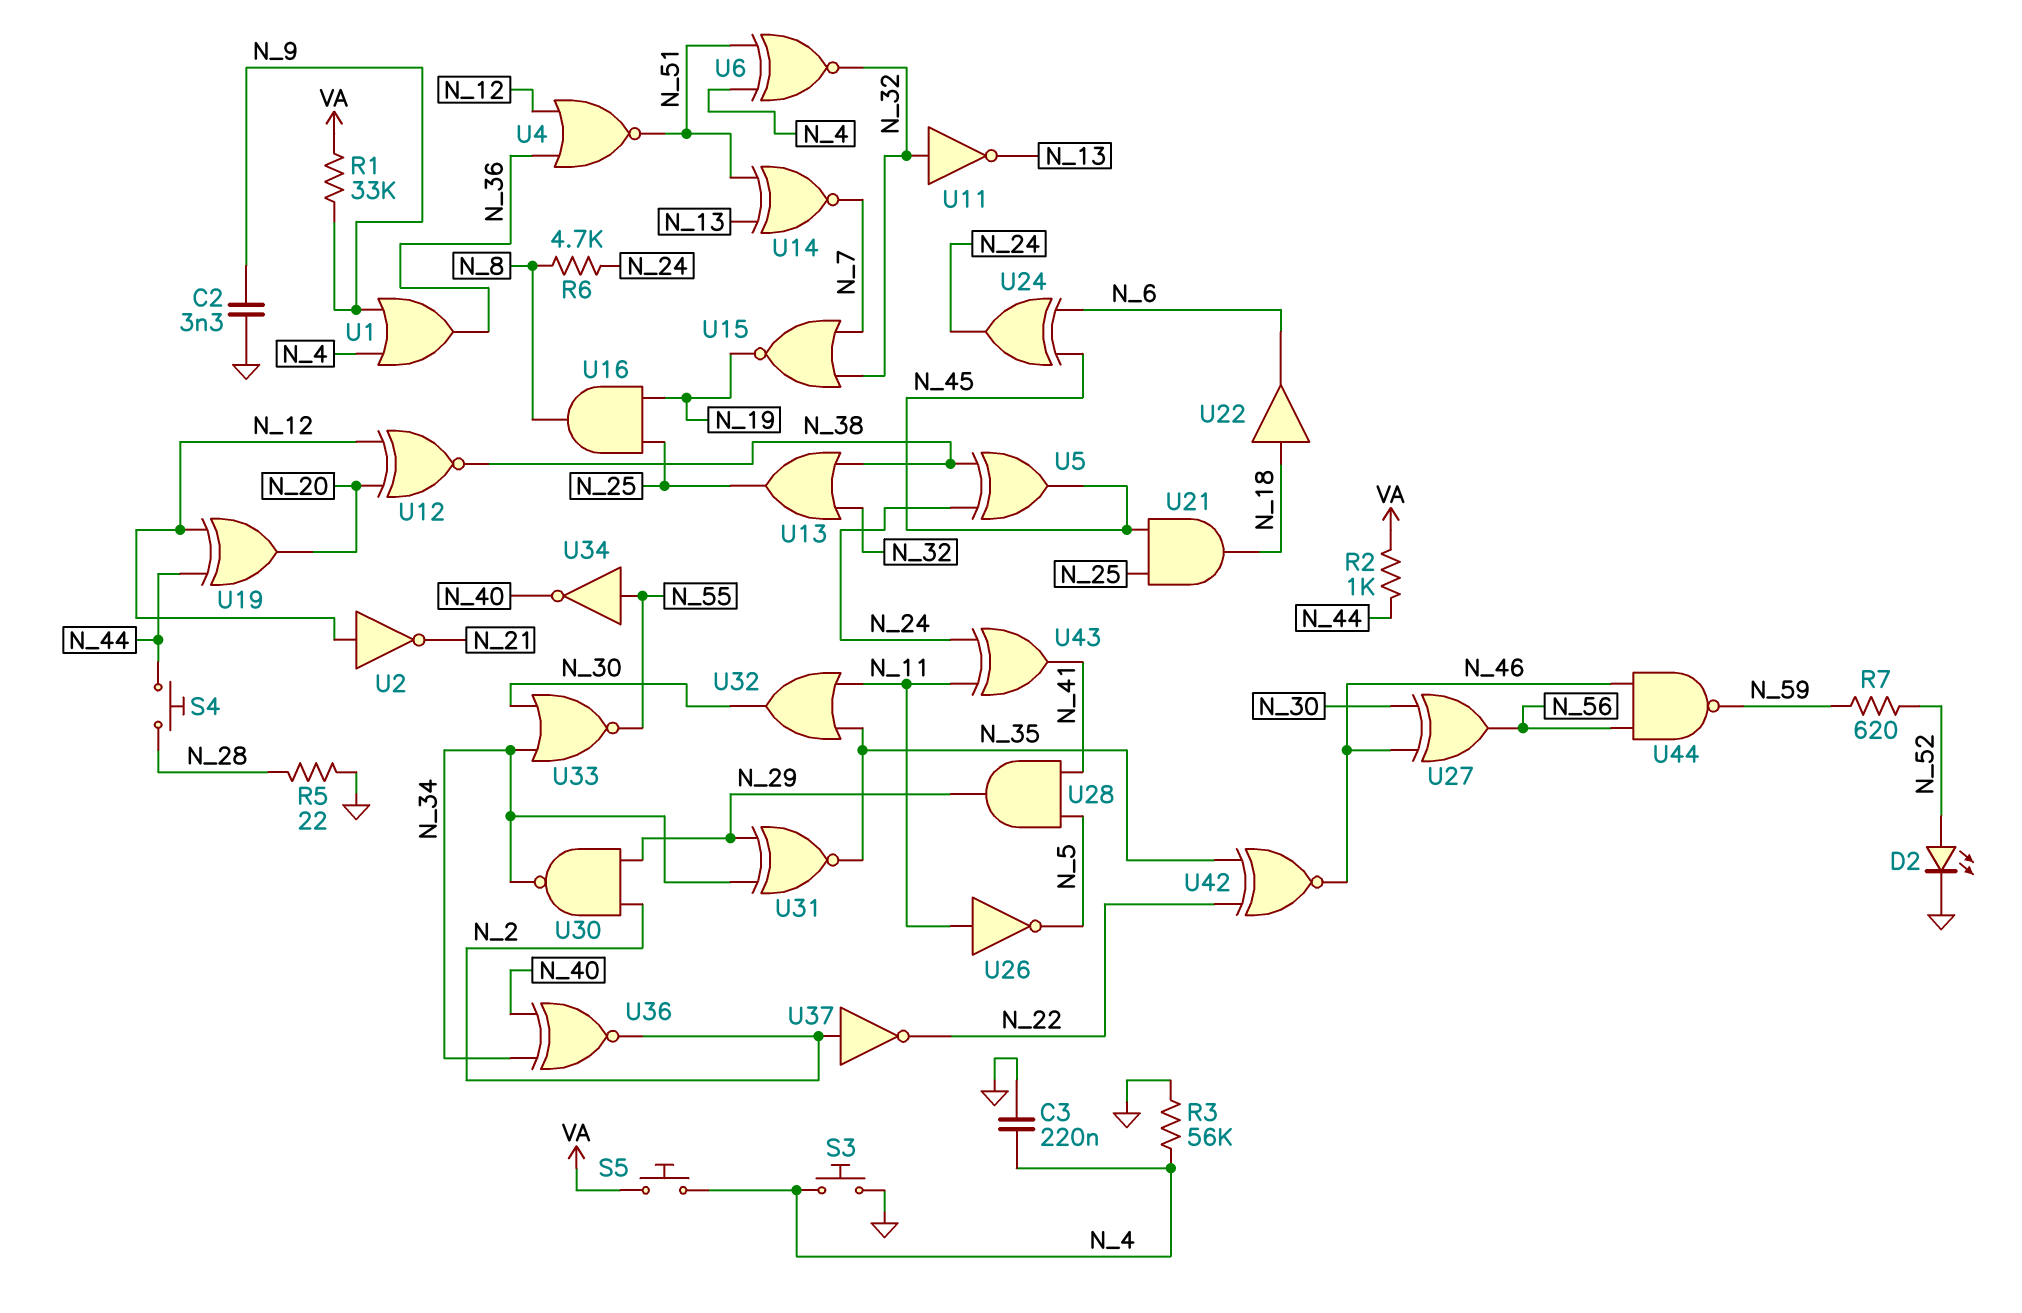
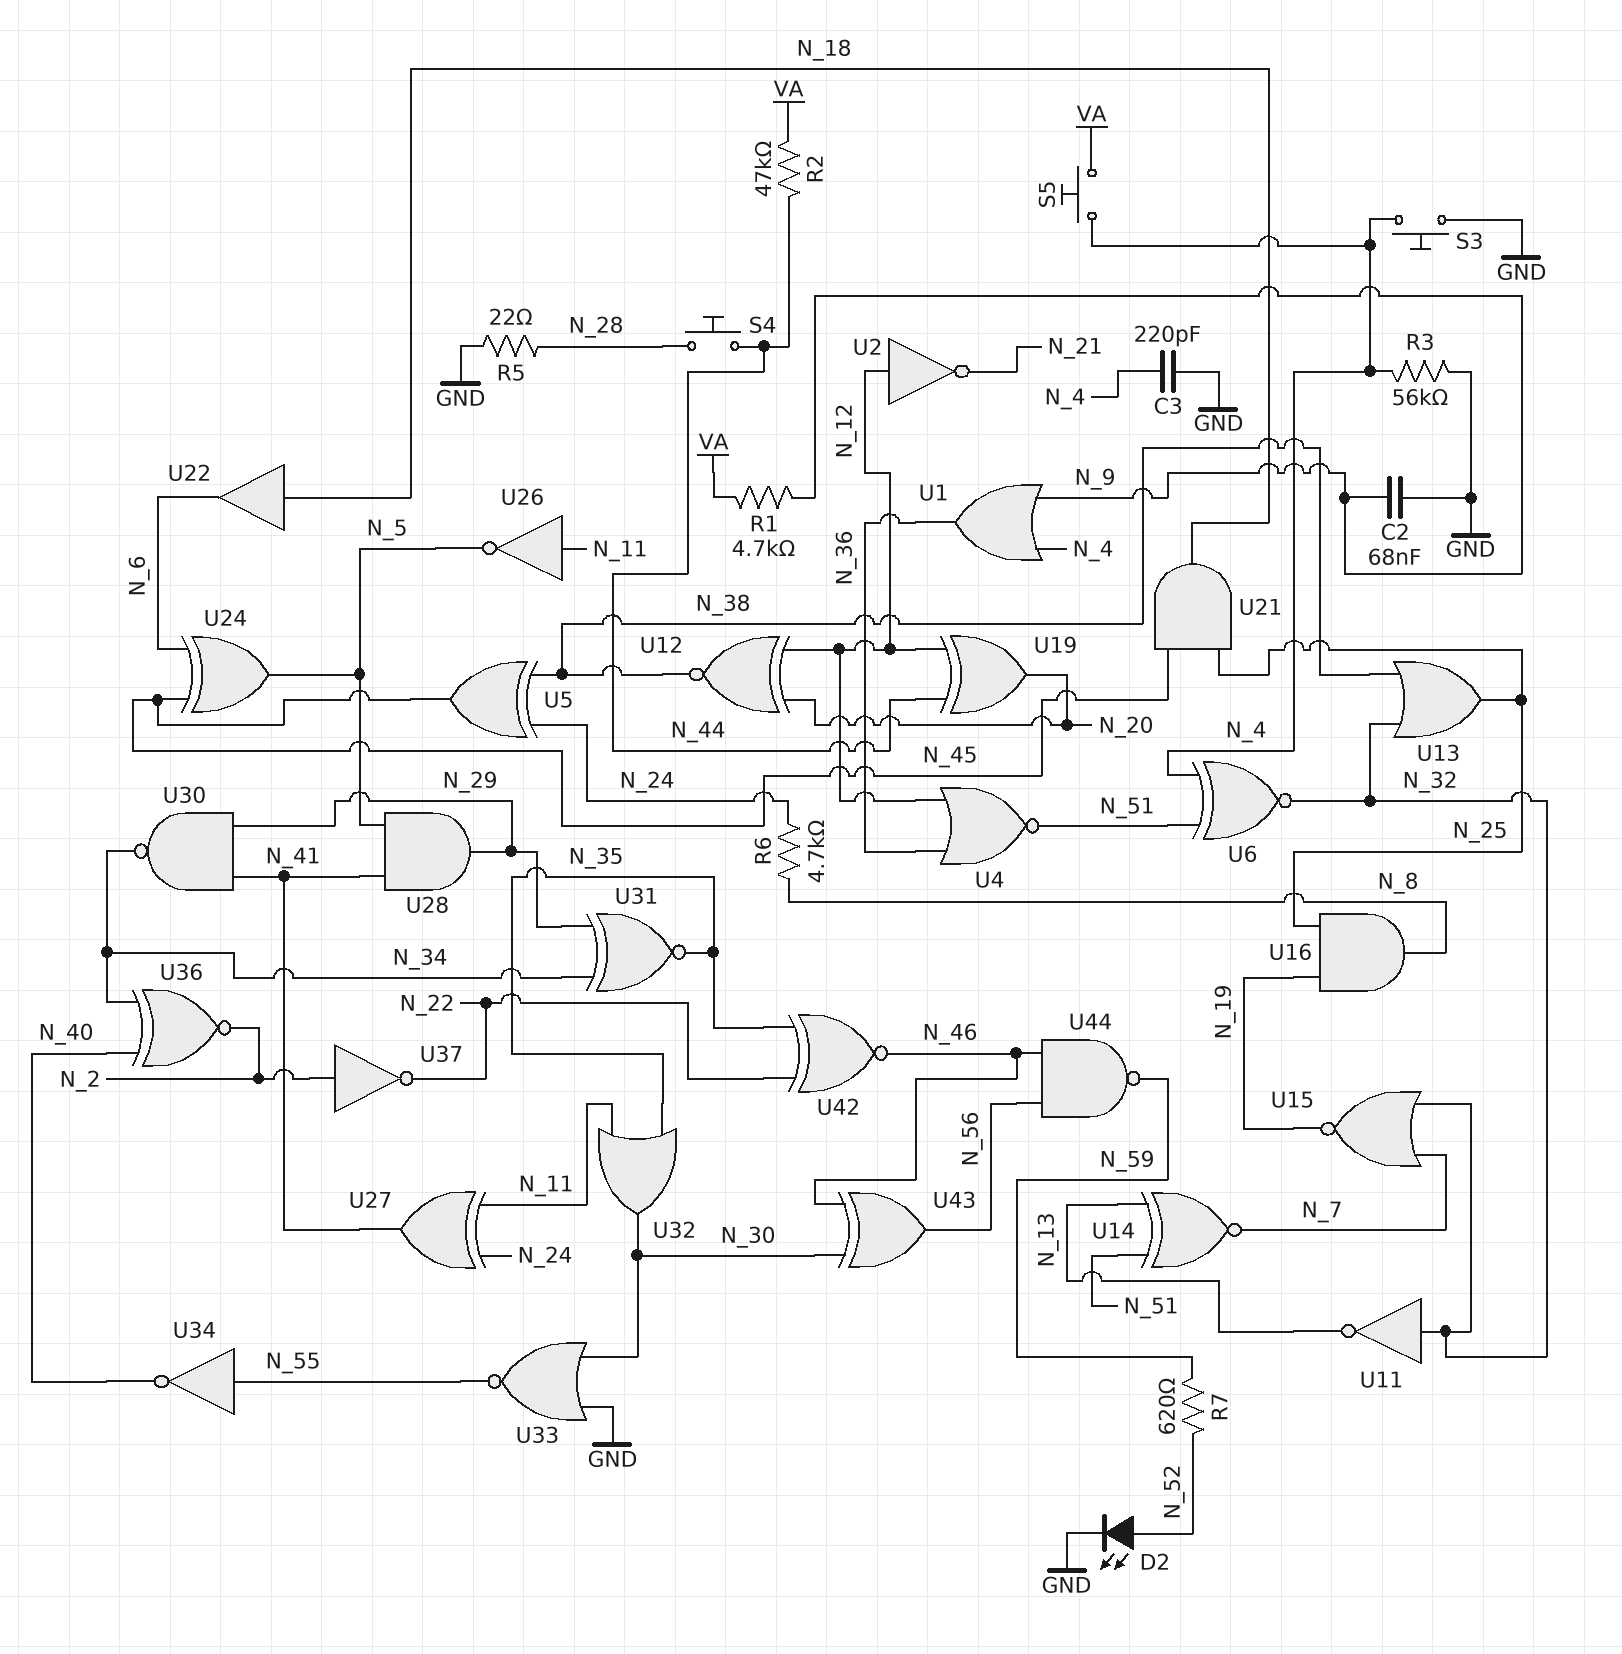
C2: 3.3nF (GND, N_9) -> 68nF (GND, N_9)
C3: 220nF (GND, N_4) -> 220pF (GND, N_4)
R1: 33k (N_9, VA) -> 4.7k (N_9, VA)
R2: 1k (N_44, VA) -> 47k (N_44, VA)
U24: XOR (in N_6, in N_45, out N_24) -> XOR (in N_6, in N_45, out N_5)
U27: XOR (in N_30, in N_46, out N_56) -> XOR (in N_11, in N_24, out N_41)
U30: NAND (in N_2, in N_29, out N_34) -> NAND (in N_29, in N_41, out N_34)
U33: NOR (in N_30, in N_34, out N_55) -> NOR (in GND, in N_30, out N_55)
U43: XOR (in N_11, in N_24, out N_41) -> XOR (in N_30, in N_46, out N_56)

